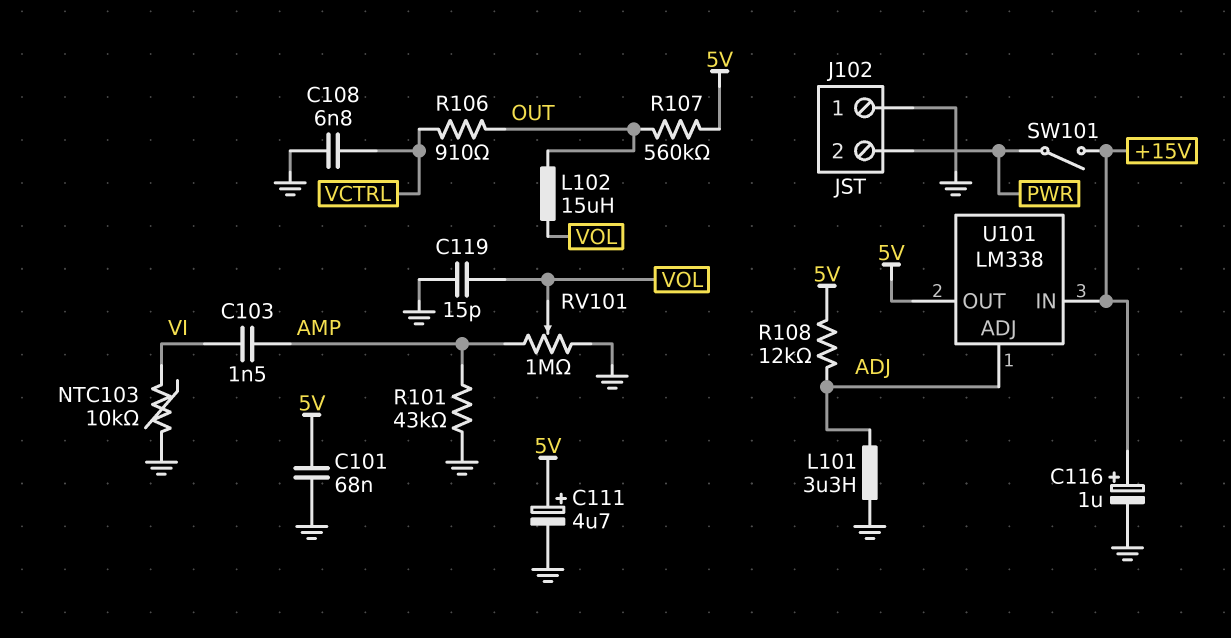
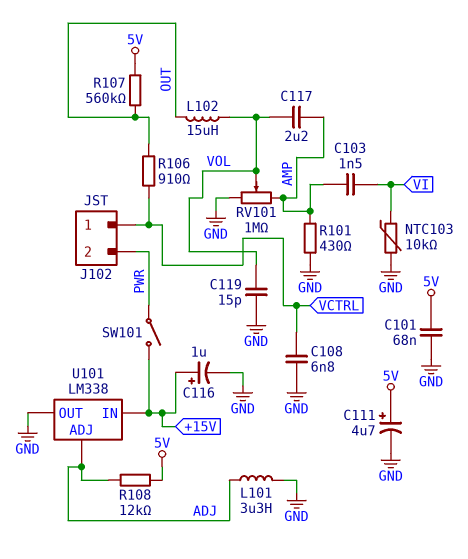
C117: none -> 2.2uF (AMP, VOL)
J102 pin 1: GND -> VCTRL
R101: 43k (AMP, GND) -> 430 (AMP, GND)
U101 pin OUT: 5V -> GND

